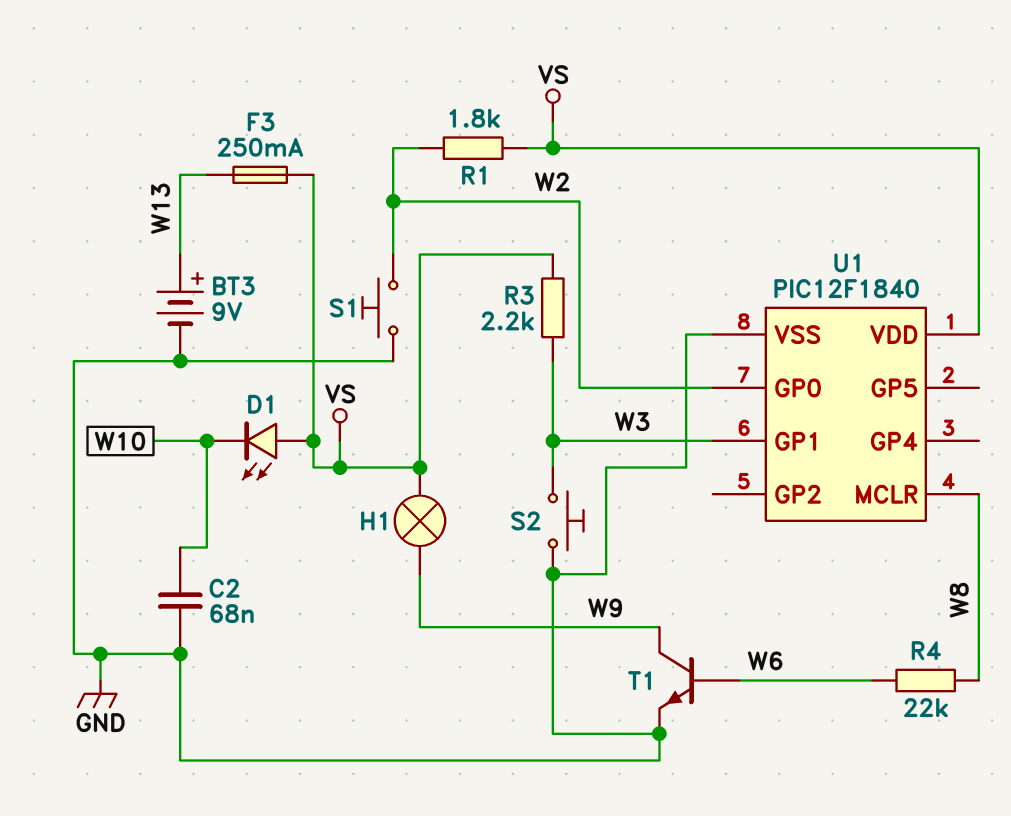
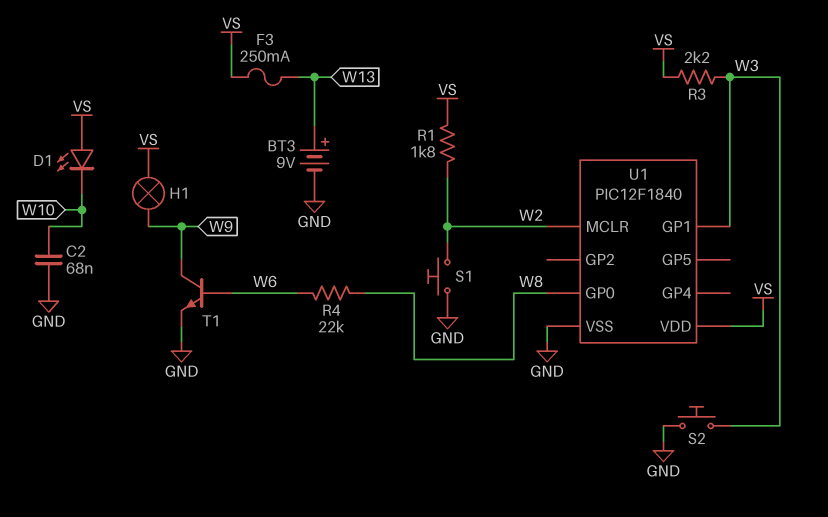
U1 pin GP0: W2 -> W8
U1 pin MCLR: W8 -> W2

